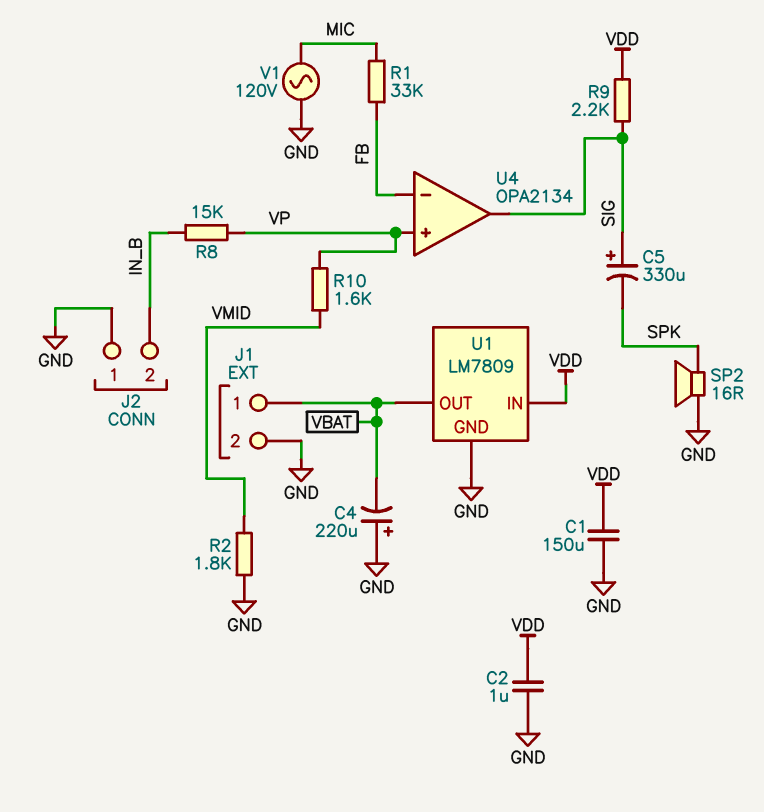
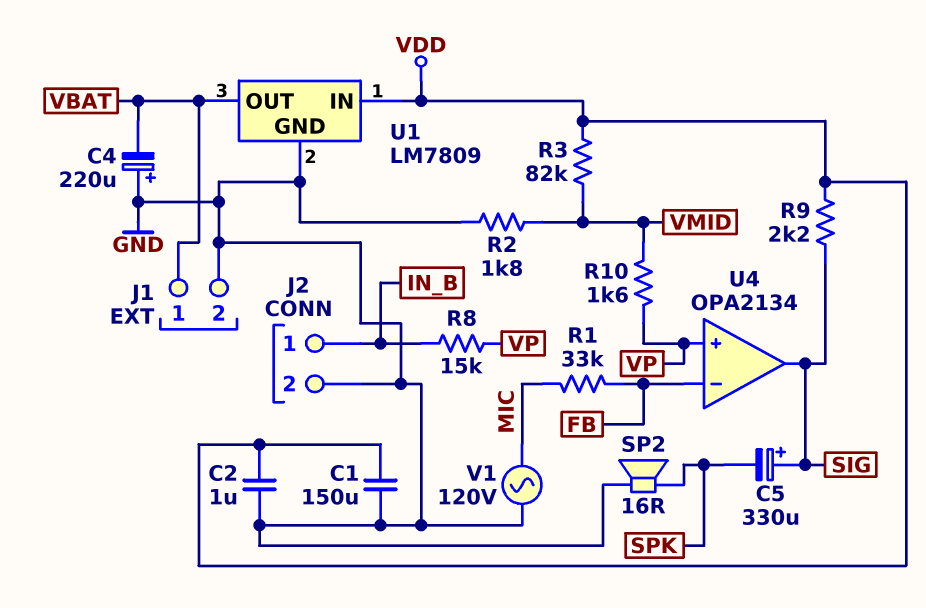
J2 pin 1: GND -> IN_B
J2 pin 2: IN_B -> GND
R3: none -> 82k (VDD, VMID)

